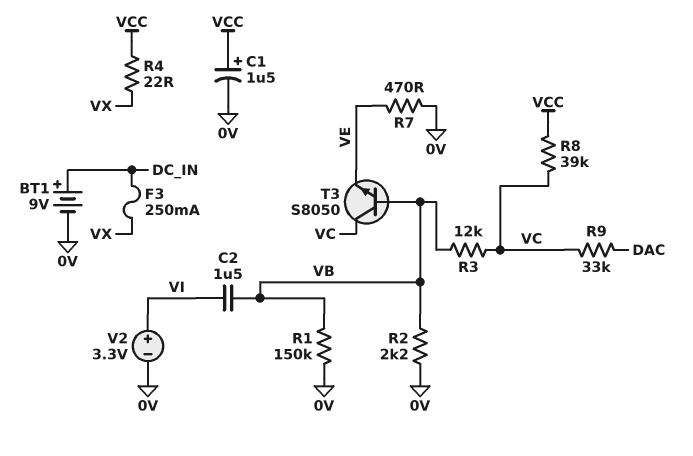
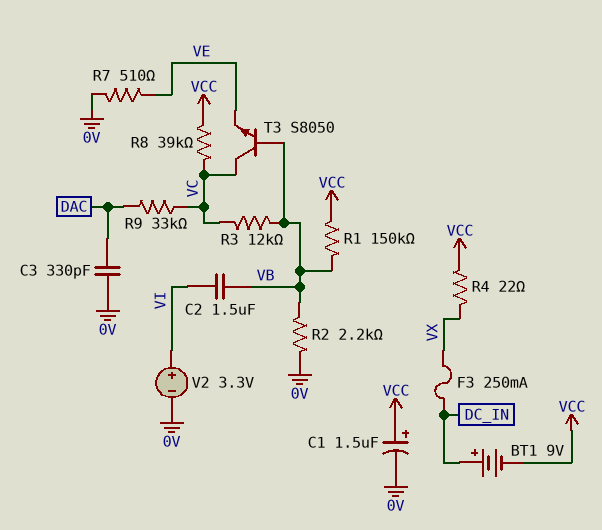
BT1: 9V (plus DC_IN, minus 0V) -> 9V (plus DC_IN, minus VCC)
C3: none -> 330pF (0V, DAC)
R1: 150k (0V, VB) -> 150k (VB, VCC)
R7: 470 (0V, VE) -> 510 (0V, VE)

